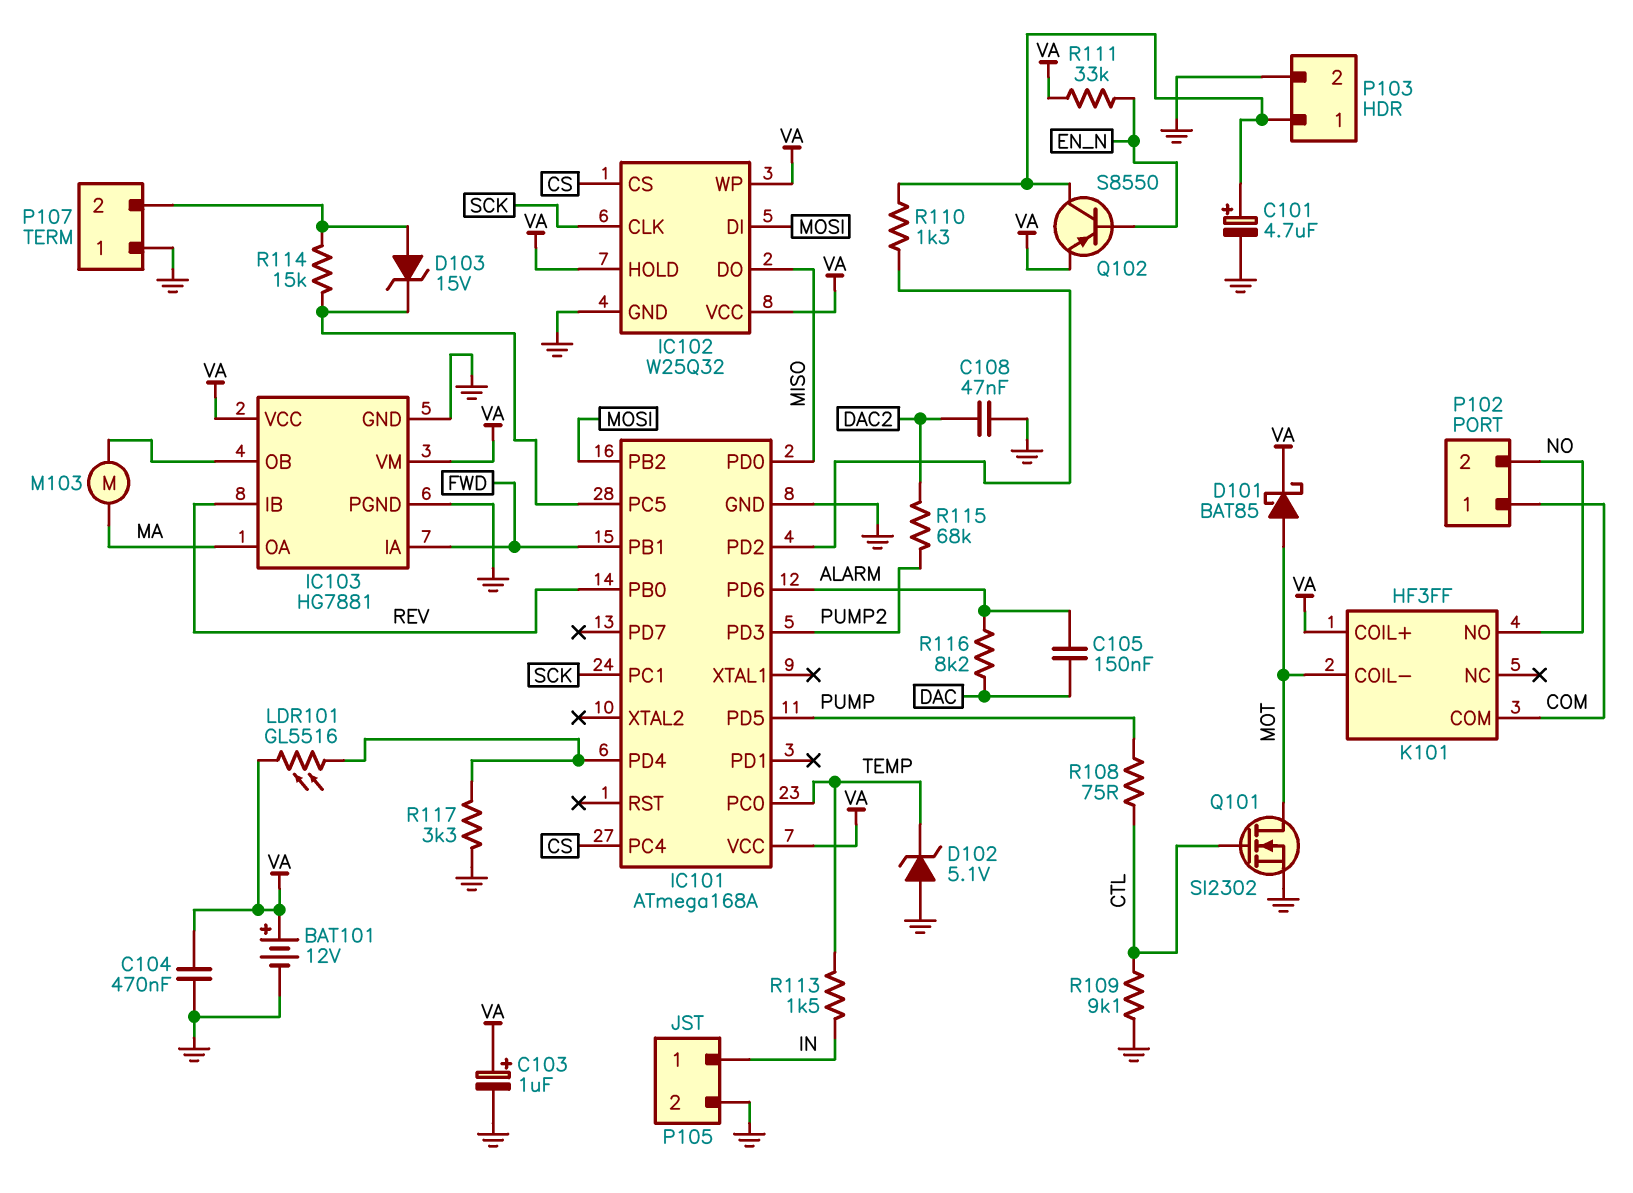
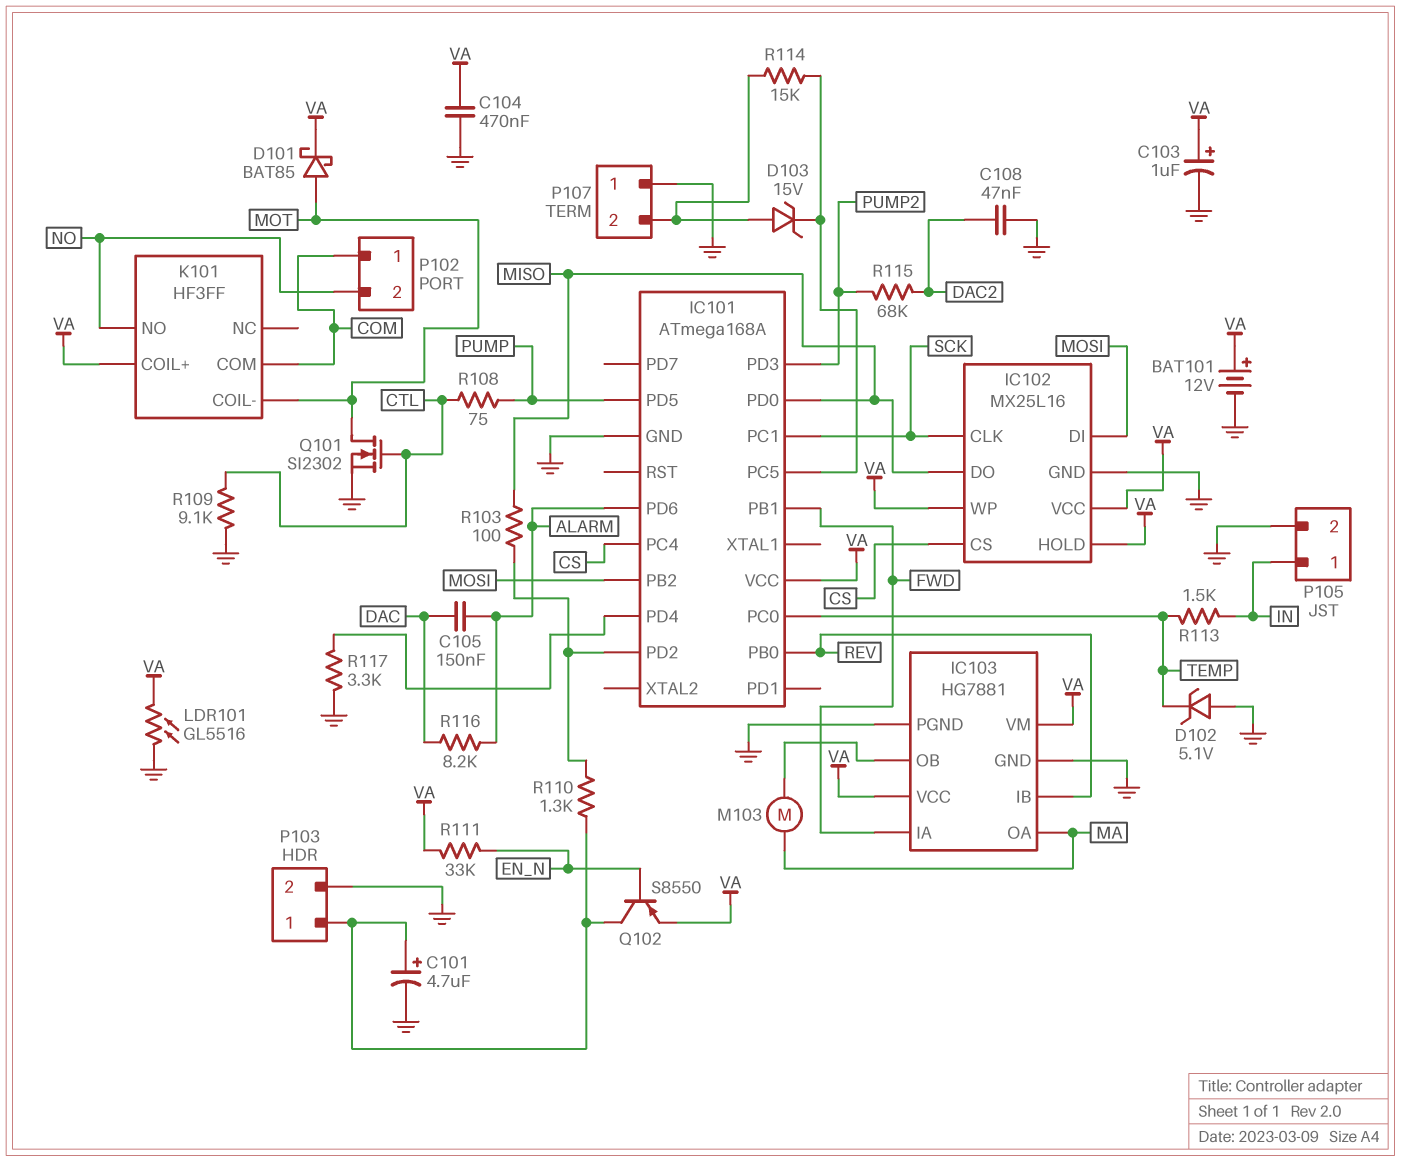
IC102: W25Q32 -> MX25L16
LDR101: GL5516 (IC101/PD4, VA) -> GL5516 (GND, VA)
R103: none -> 100 (IC101/PD2, MISO)

